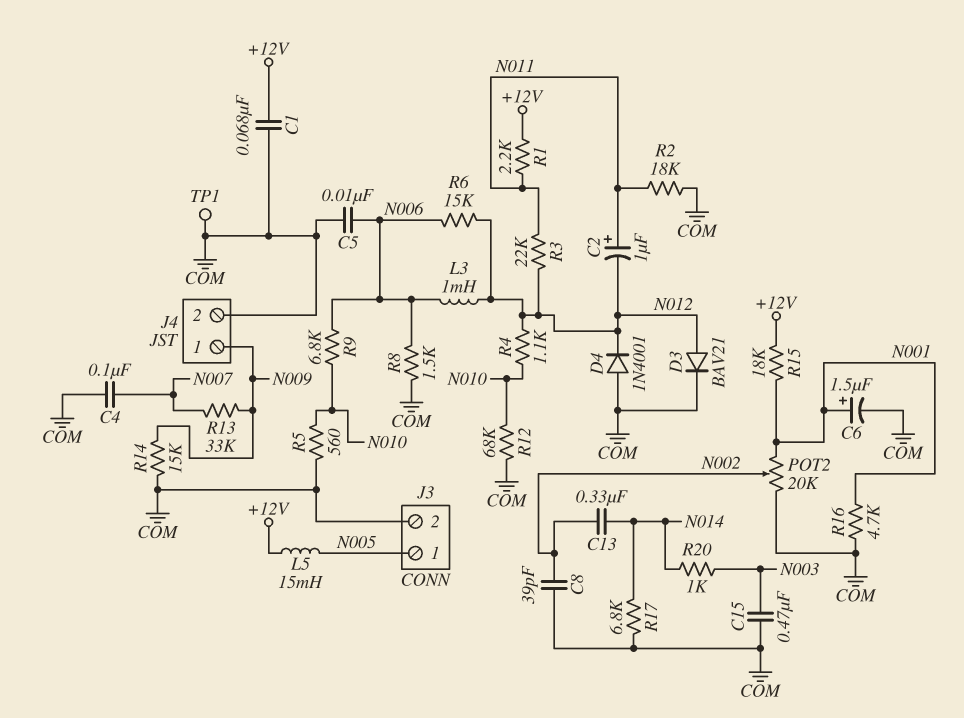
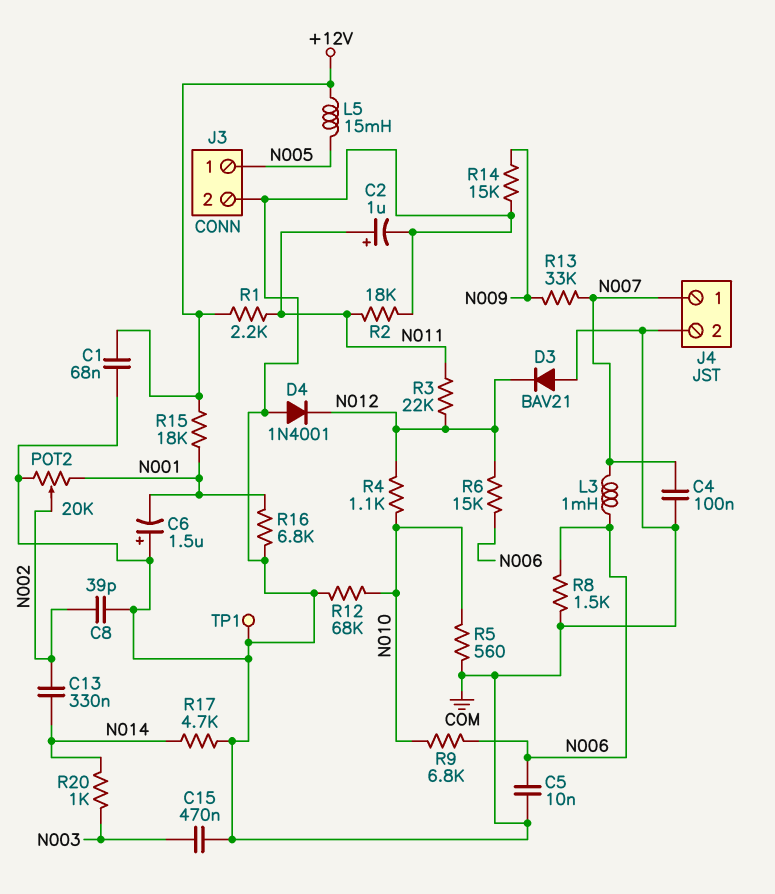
C2: 1uF (plus N011, minus N012) -> 1uF (plus N011, minus COM)
C6: 1.5uF (plus N001, minus COM) -> 1.5uF (plus COM, minus N001)
D3: diode BAV21 (A N012, K COM) -> diode BAV21 (A COM, K N012)
J4 pin 1: N009 -> N007
L3: 1mH (N006, N012) -> 1mH (N006, N007)
R16: 4.7k (COM, N001) -> 6.8k (COM, N001)
R17: 6.8k (COM, N014) -> 4.7k (COM, N014)

